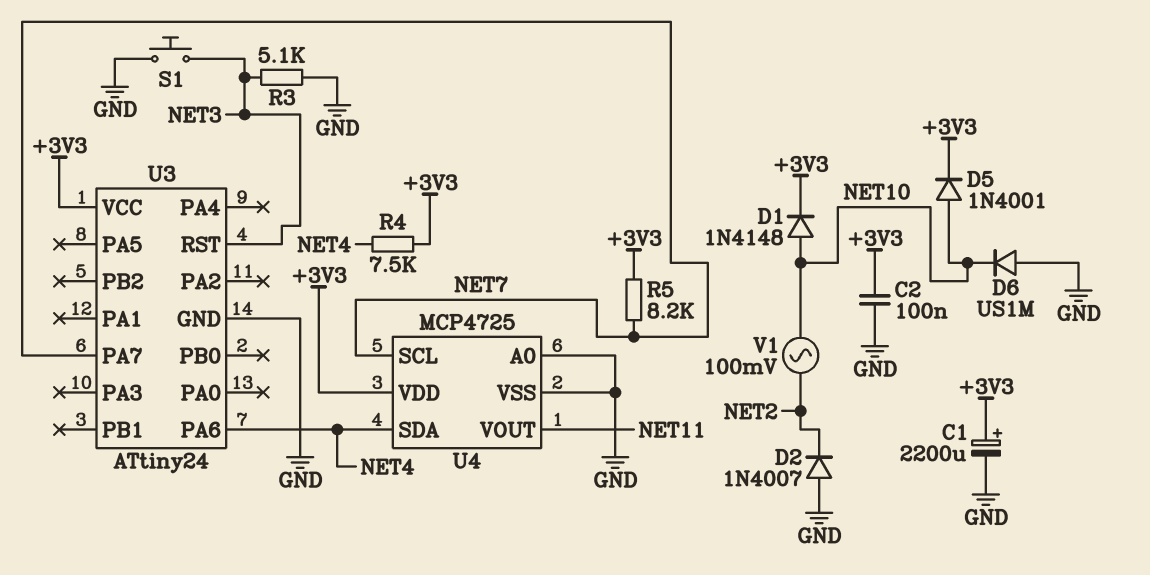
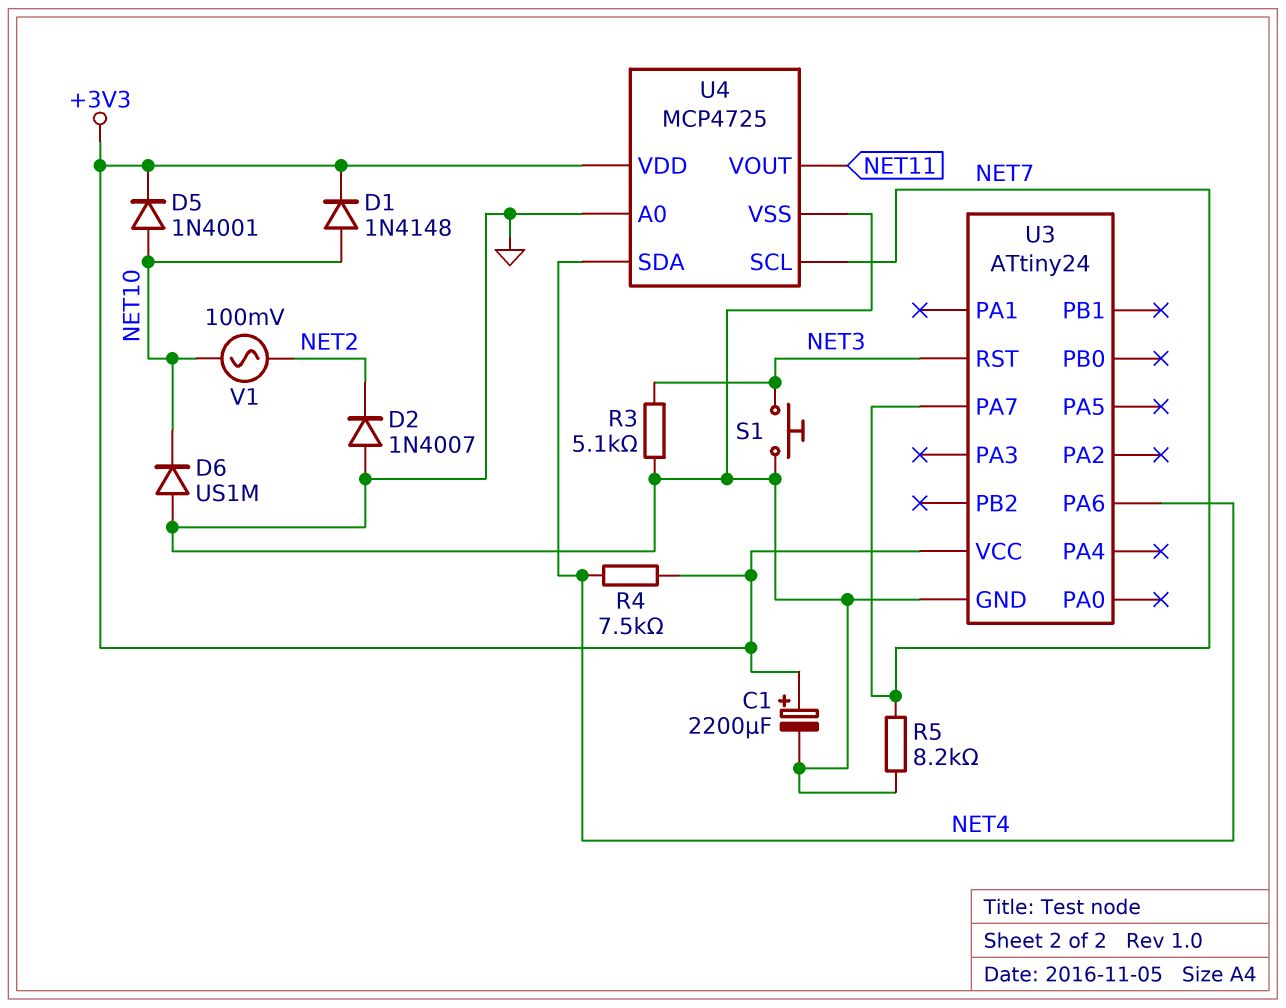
C2: 100nF (+3V3, GND) -> none
R5: 8.2k (+3V3, NET7) -> 8.2k (GND, NET7)

